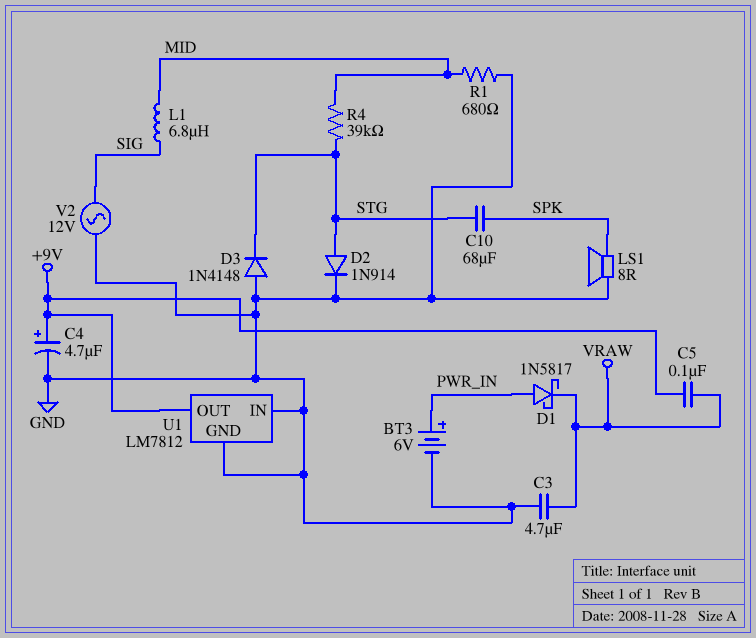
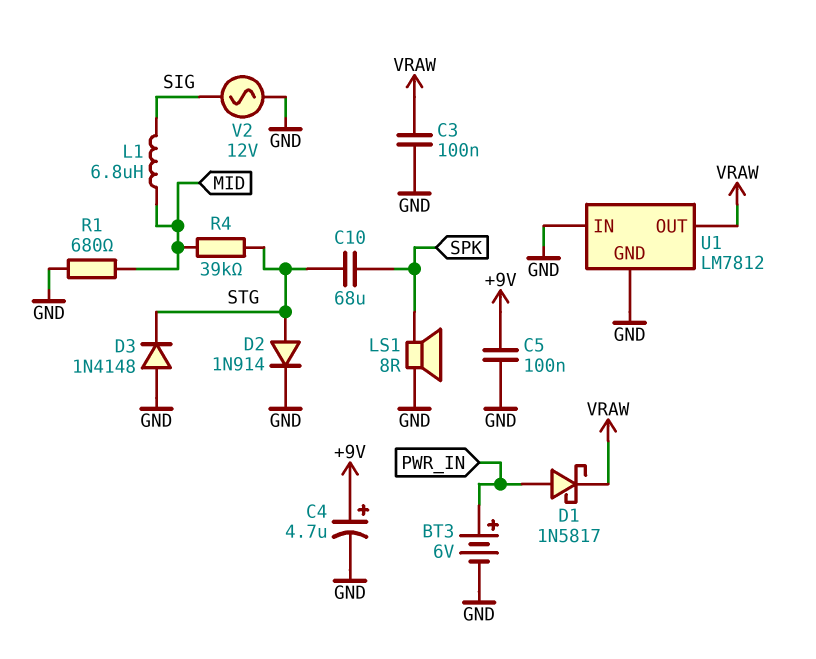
C3: 4.7uF (GND, VRAW) -> 100nF (GND, VRAW)
C5: 100nF (+9V, VRAW) -> 100nF (+9V, GND)
U1 pin OUT: +9V -> VRAW

